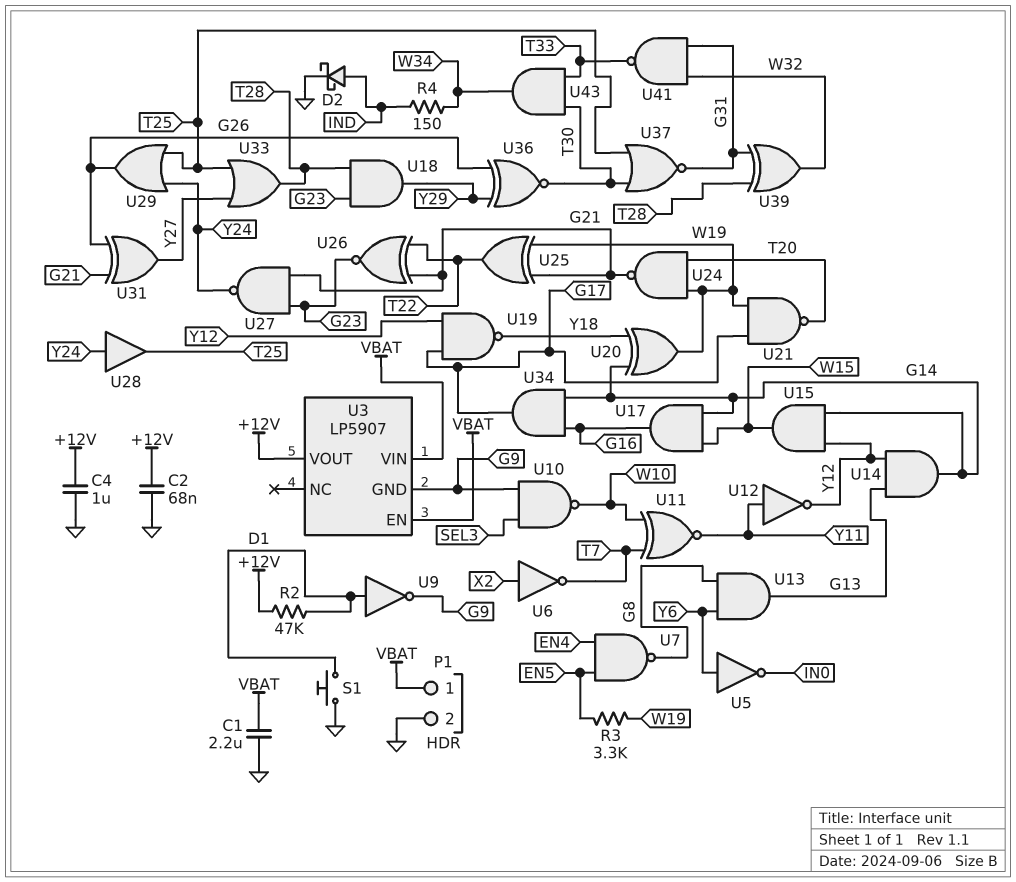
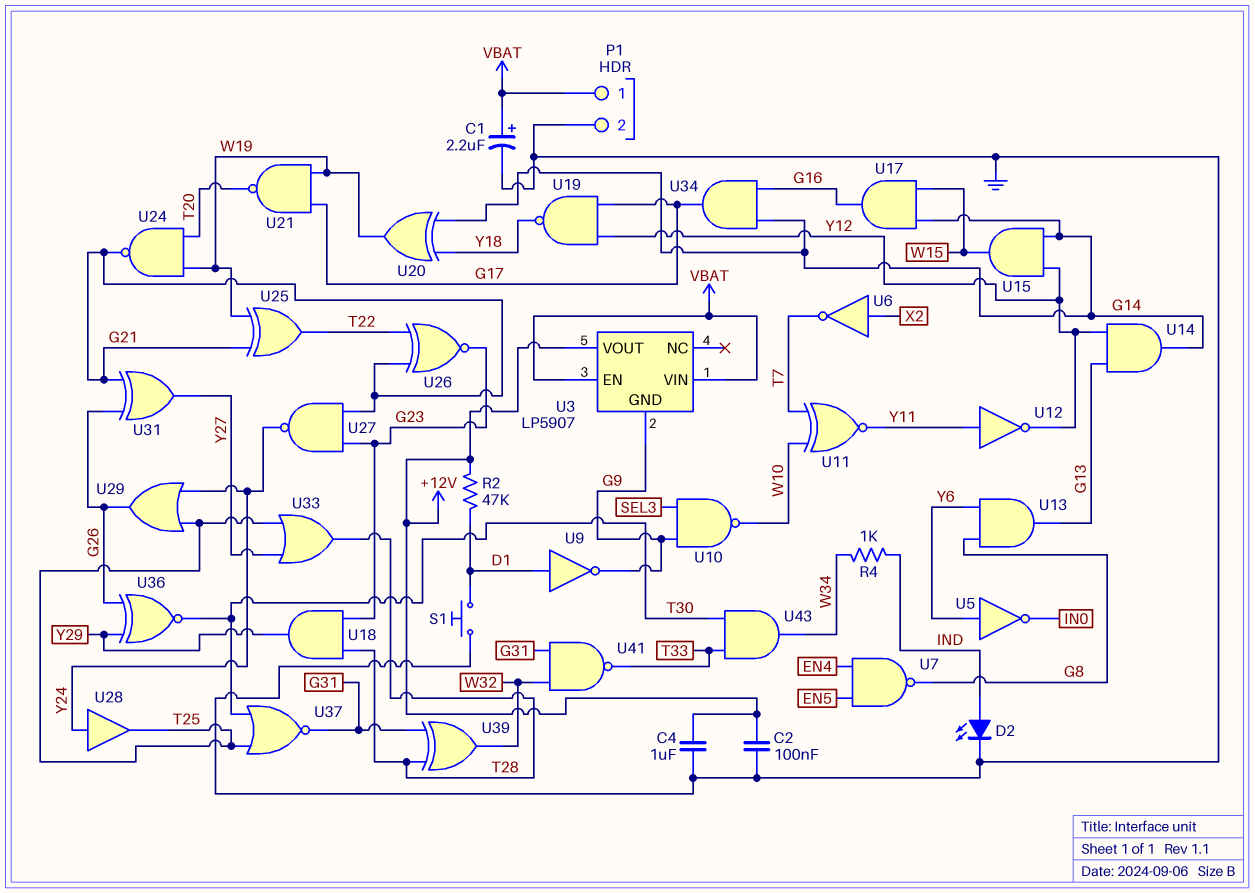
C1: 2.2uF (GND, VBAT) -> 2.2uF (plus VBAT, minus GND)
C2: 68nF (+12V, GND) -> 100nF (+12V, GND)
D2: schottky (A IND, K GND) -> LED (A IND, K GND)
R3: 3.3k (EN5, W19) -> none
R4: 150 (IND, W34) -> 1k (IND, W34)

